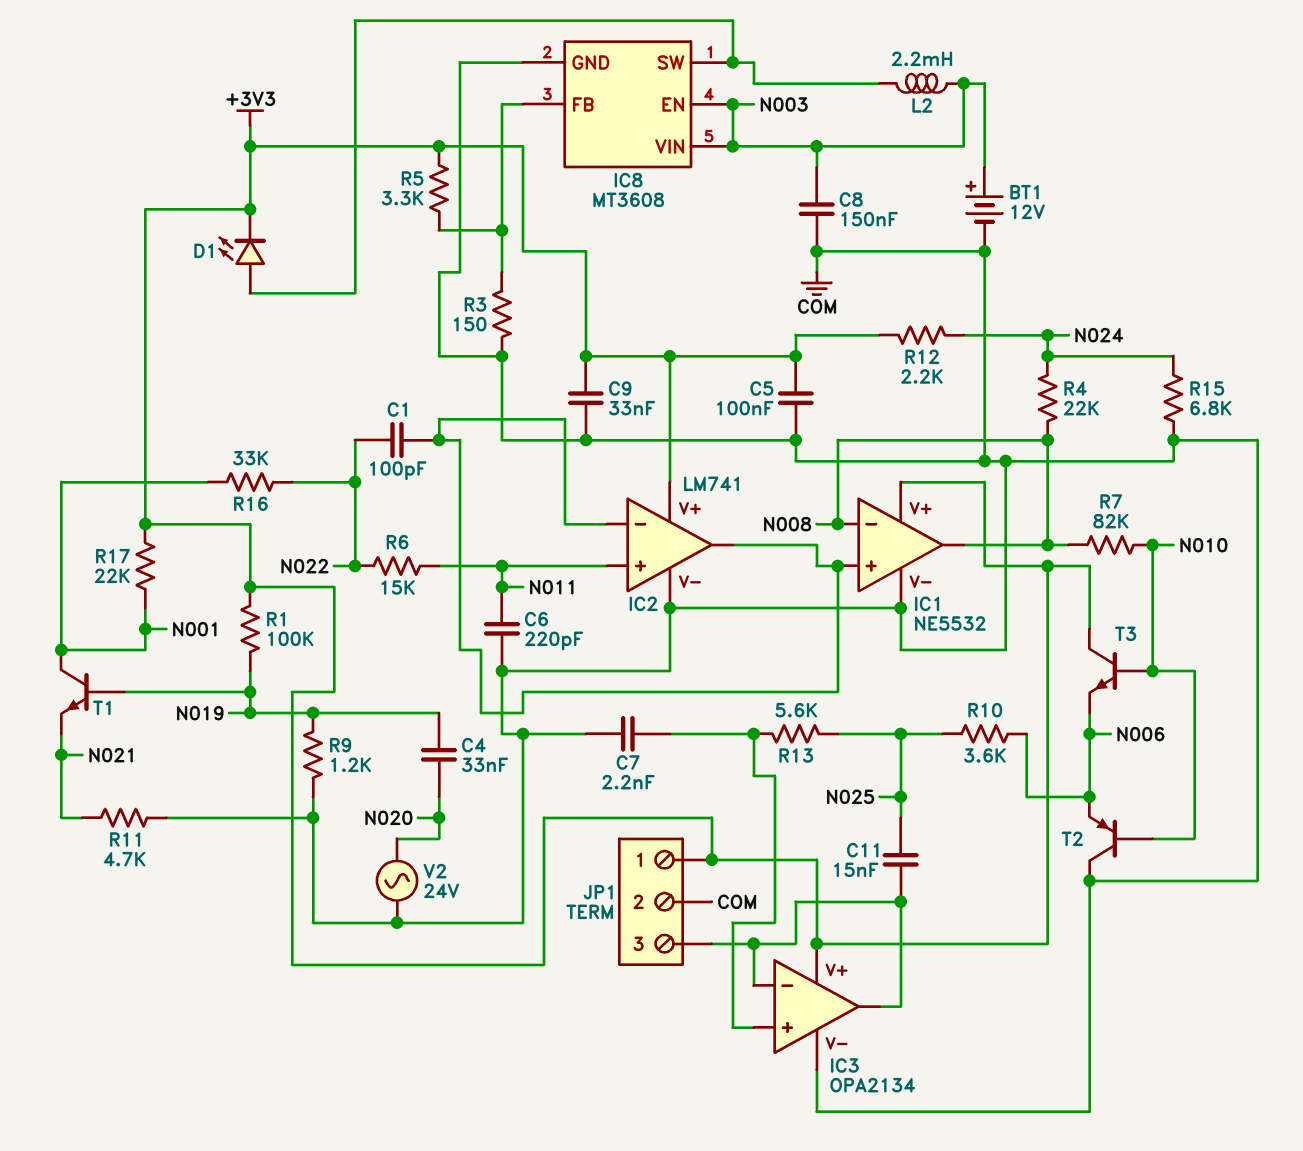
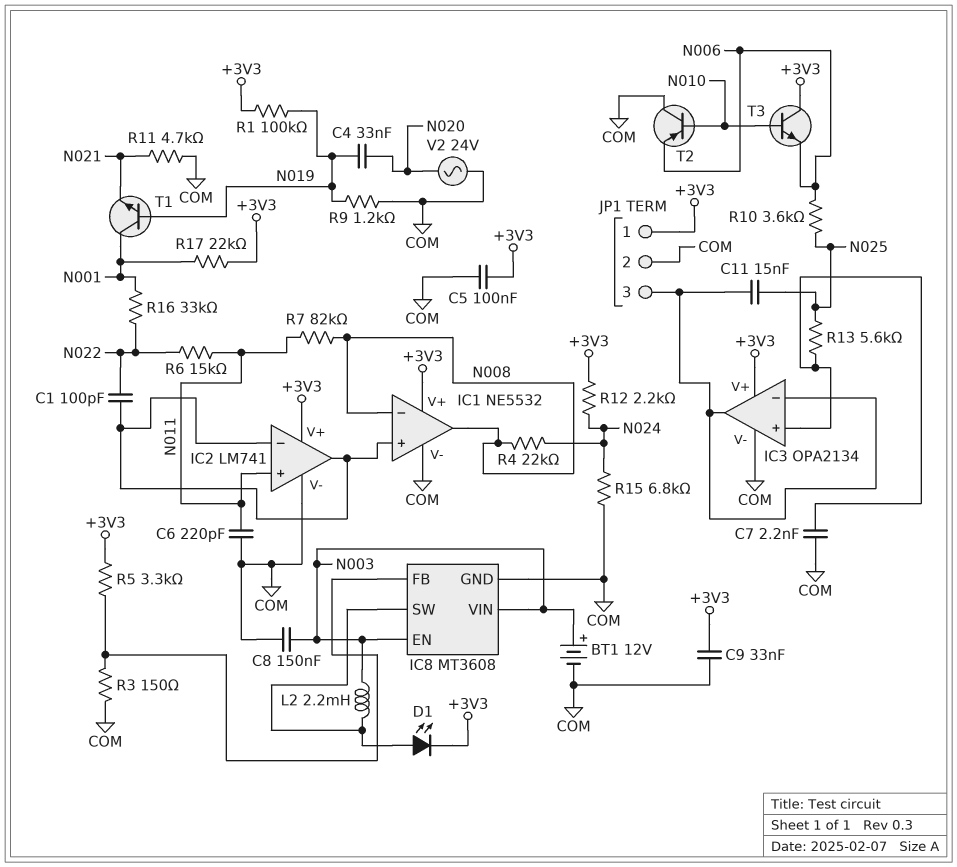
R7: 82k (N008, N010) -> 82k (N008, N011)

